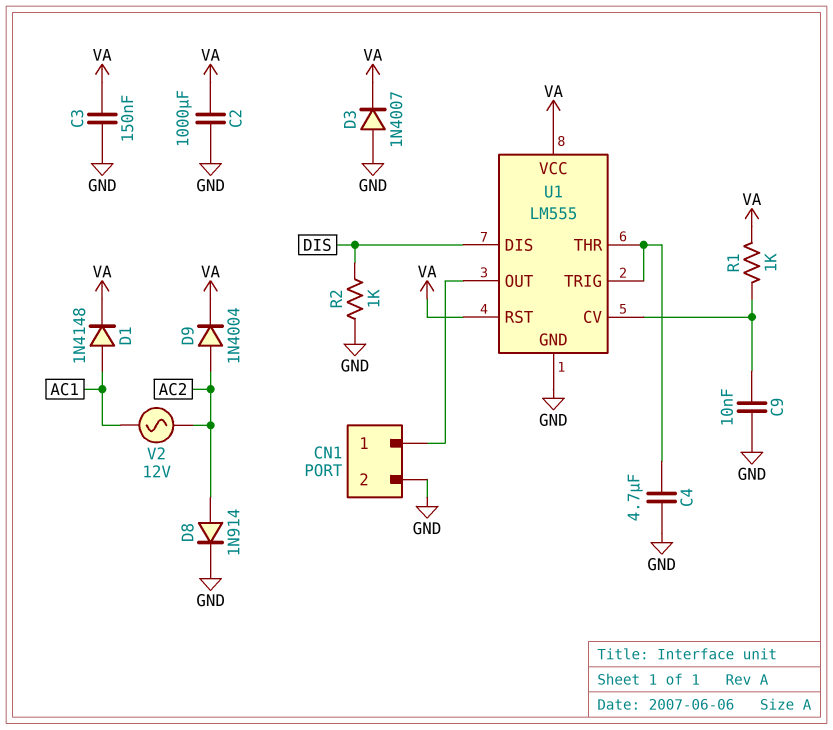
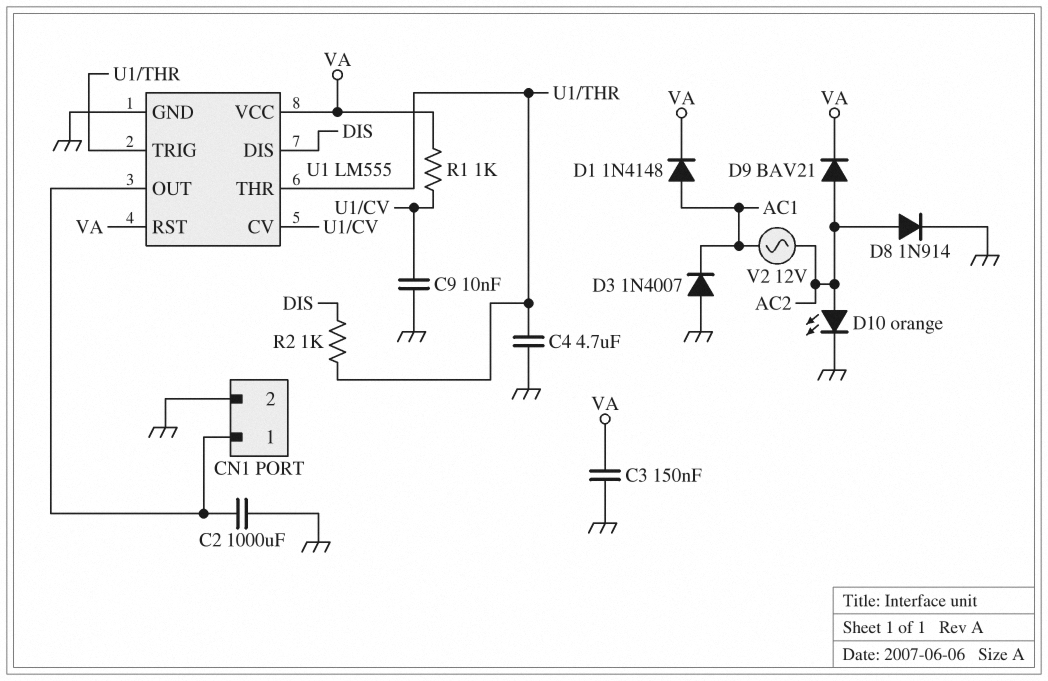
C2: 1000uF (GND, VA) -> 1000uF (CN1/1, GND)
D3: diode 1N4007 (A GND, K VA) -> diode 1N4007 (A GND, K AC1)
D9: diode 1N4004 (A AC2, K VA) -> diode BAV21 (A AC2, K VA)
D10: none -> LED orange (A AC2, K GND)
R2: 1k (DIS, GND) -> 1k (DIS, U1/THR)

